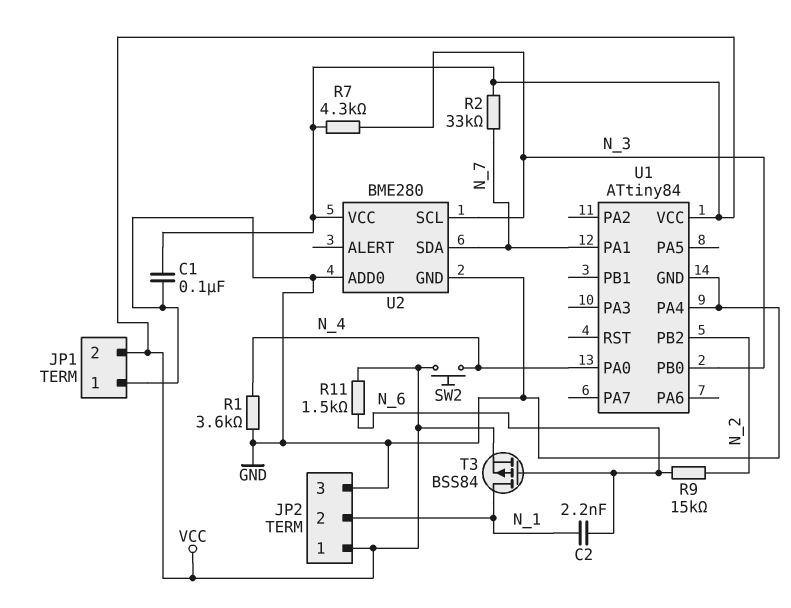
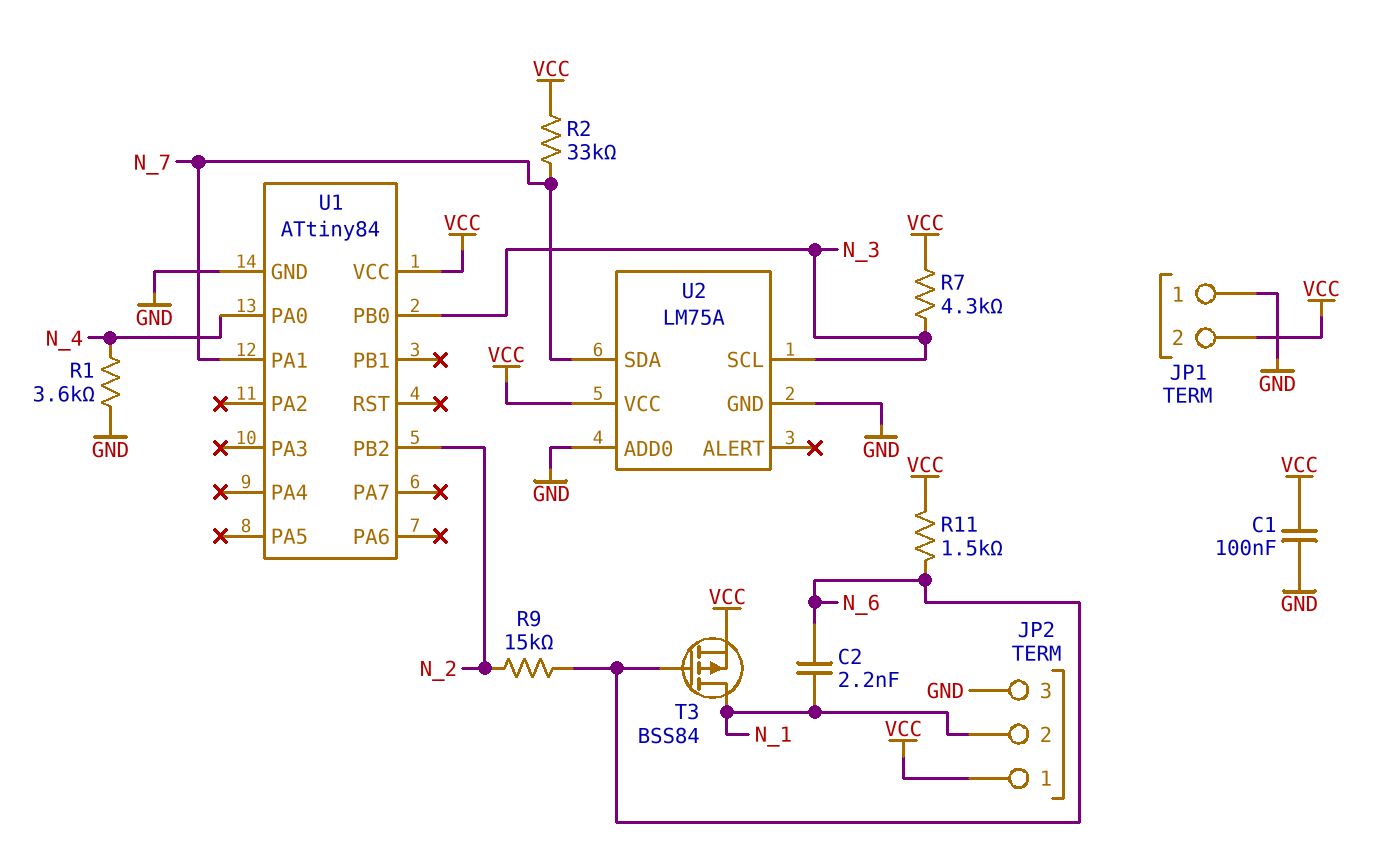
SW2: button (N_4, VCC) -> none
U1 pin PA4: GND -> none
U2: BME280 -> LM75A

